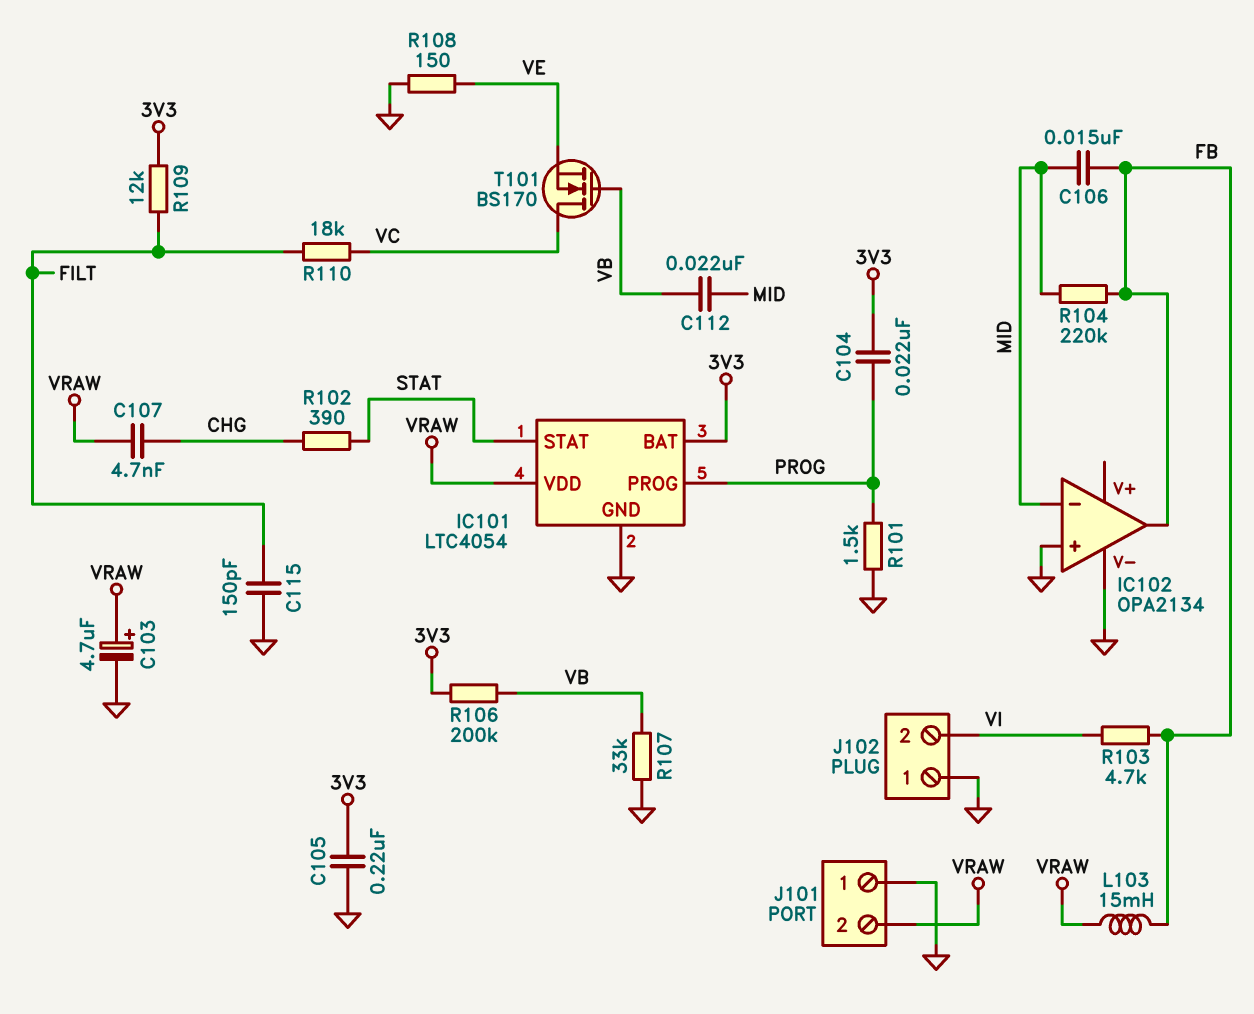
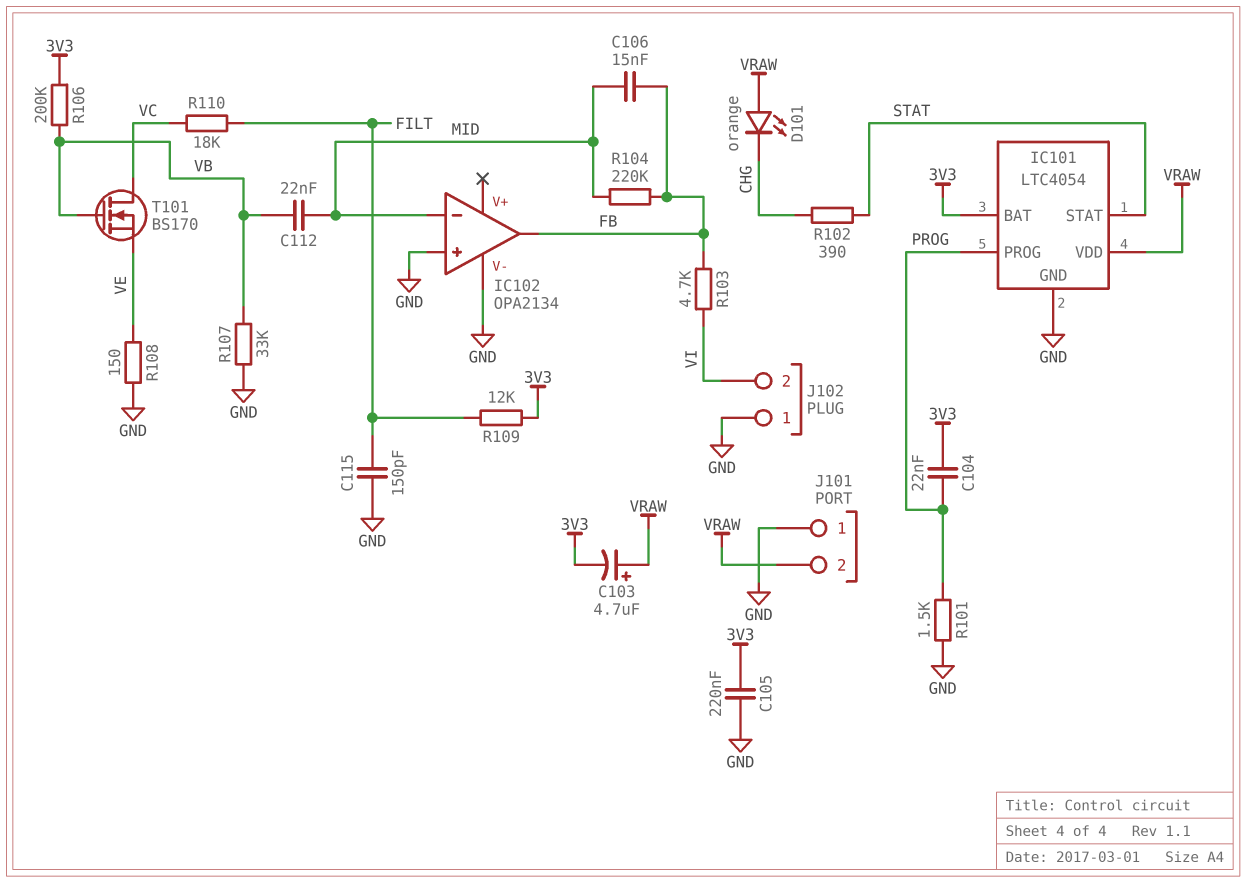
C103: 4.7uF (plus VRAW, minus GND) -> 4.7uF (plus VRAW, minus 3V3)
C107: 4.7nF (CHG, VRAW) -> none
D101: none -> LED orange (A VRAW, K CHG)
L103: 15mH (FB, VRAW) -> none

